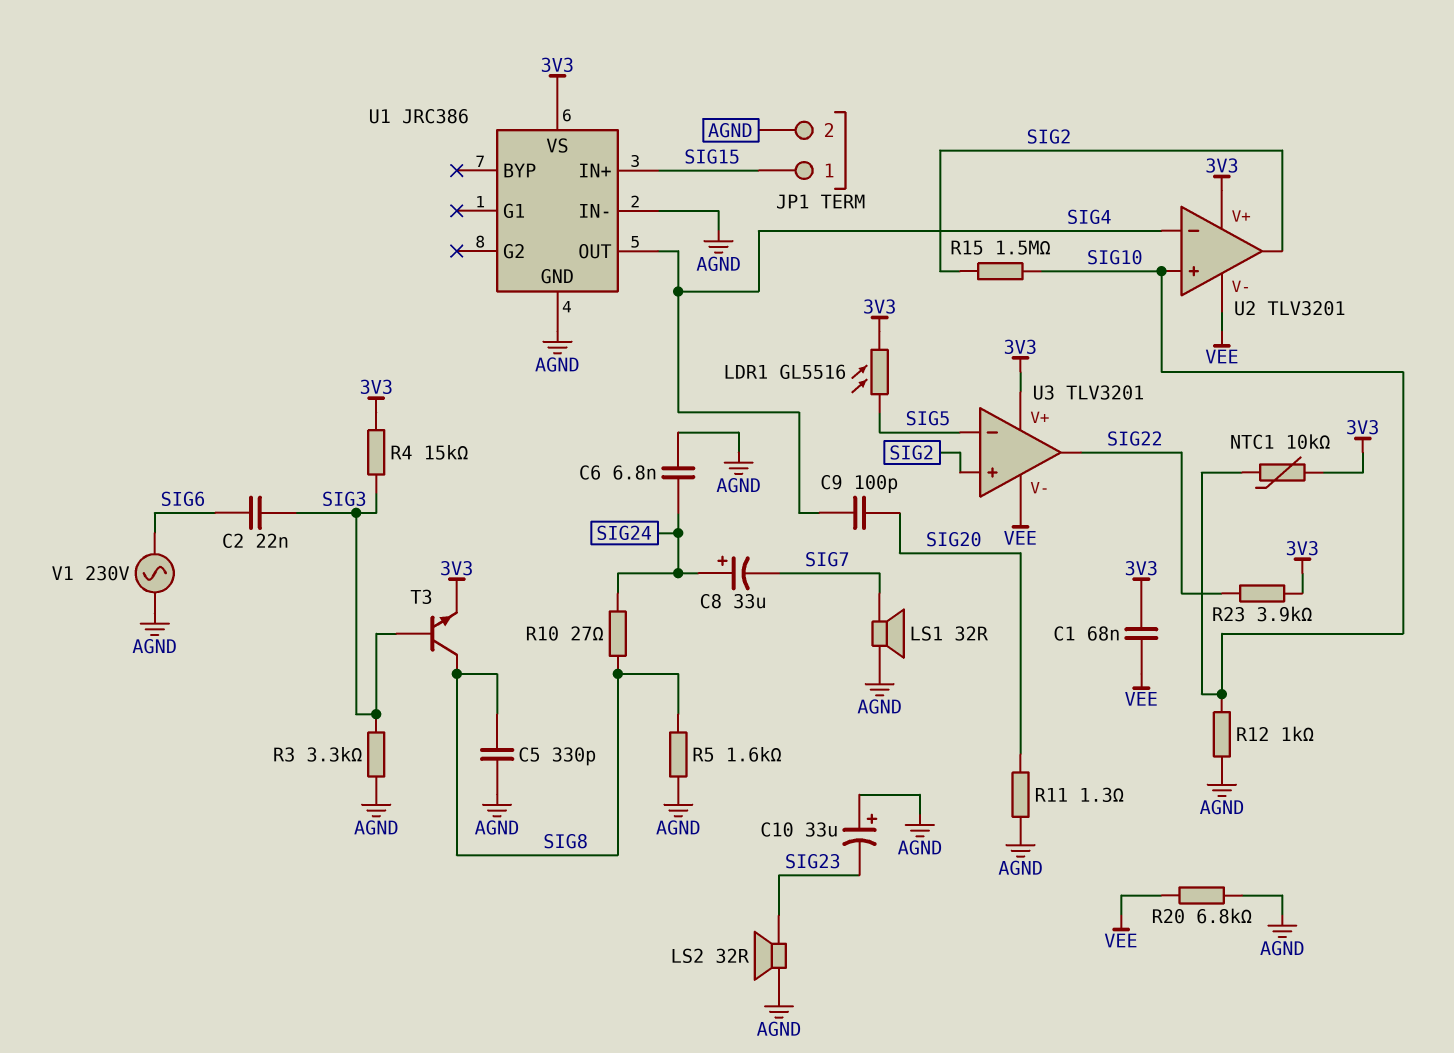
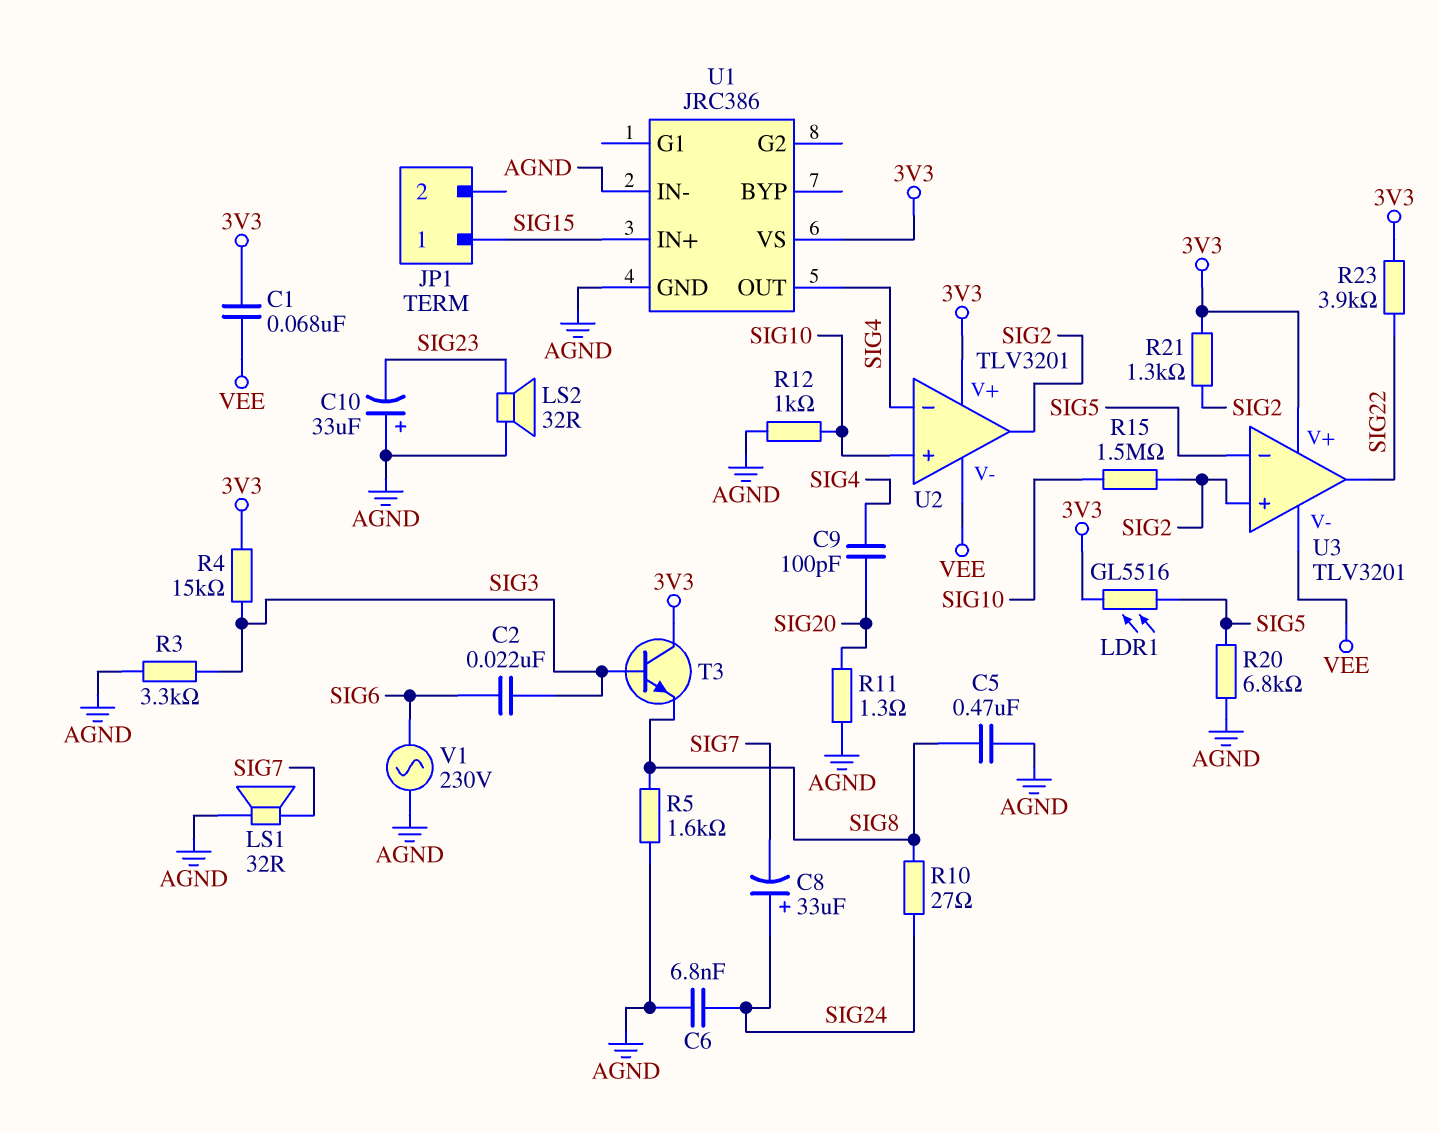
C5: 330pF (AGND, SIG8) -> 470nF (AGND, SIG8)
JP1 pin 2: AGND -> none
NTC1: 10k (3V3, SIG10) -> none
R20: 6.8k (AGND, VEE) -> 6.8k (AGND, SIG5)
R21: none -> 1.3k (3V3, SIG2)
T3: NPN (B SIG3, C SIG8, E 3V3) -> NPN (B SIG3, C 3V3, E SIG8)

